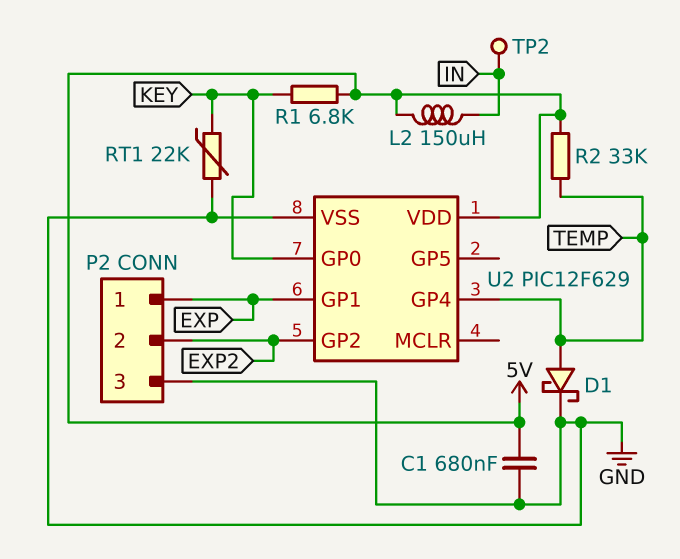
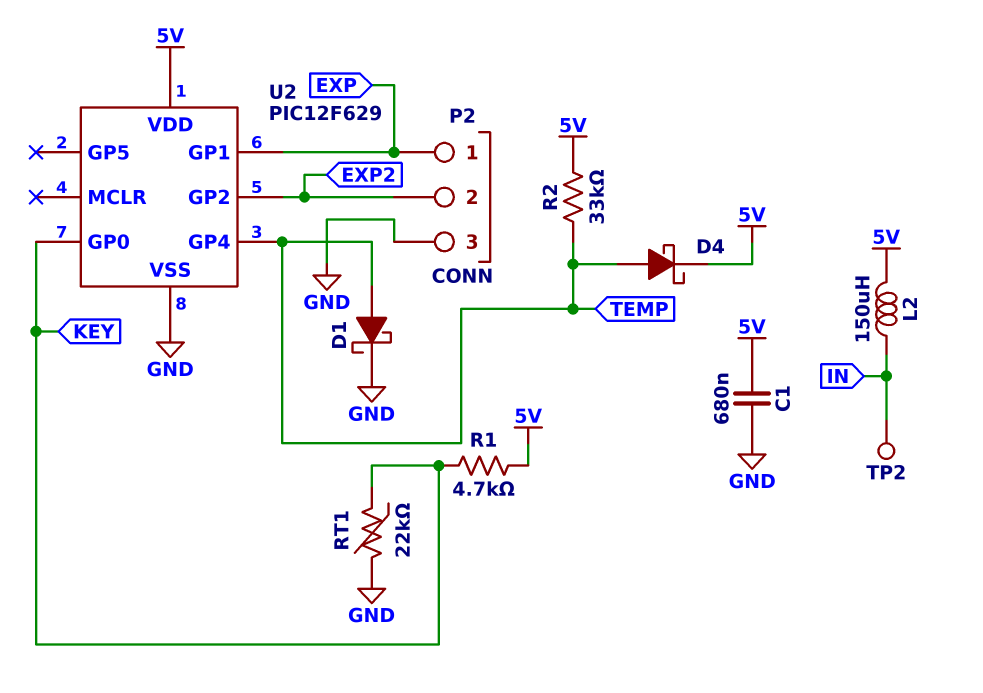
D4: none -> schottky (A TEMP, K 5V)
R1: 6.8k (5V, KEY) -> 4.7k (5V, KEY)

